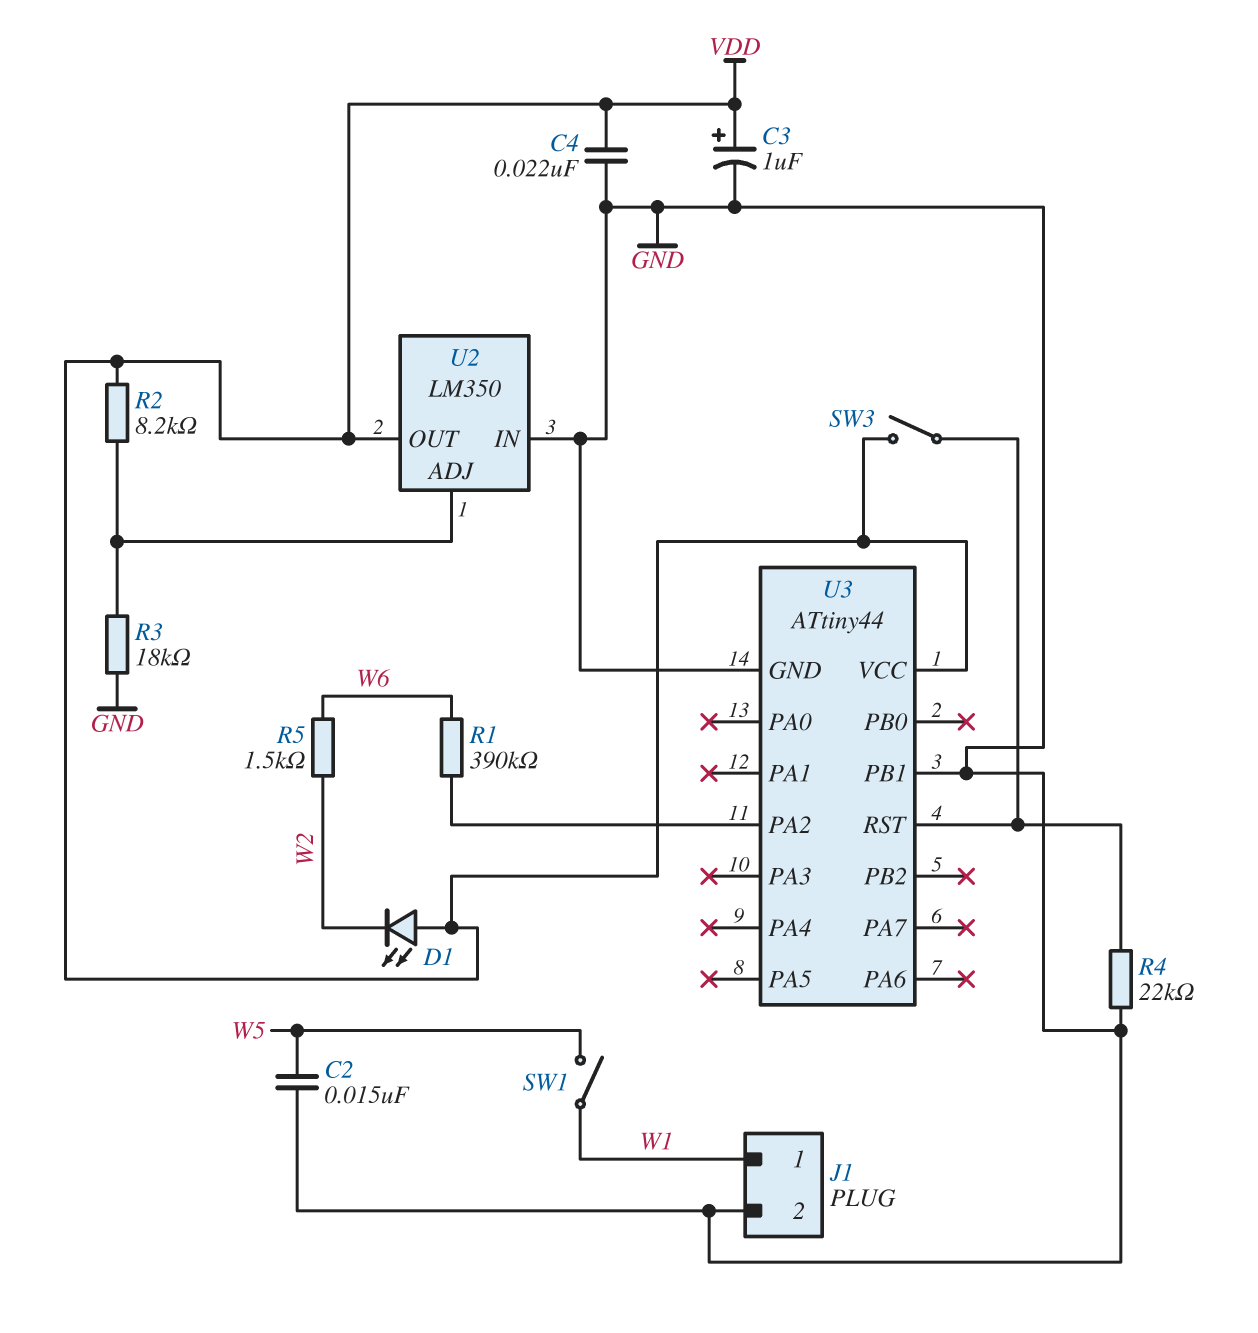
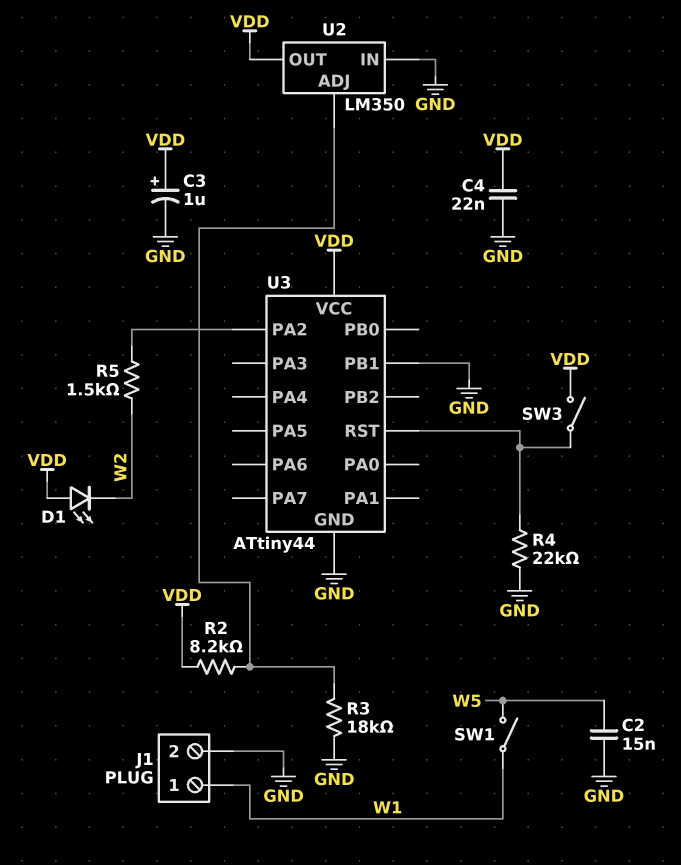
R1: 390k (U3/PA2, W6) -> none
R5: 1.5k (W2, W6) -> 1.5k (U3/PA2, W2)

